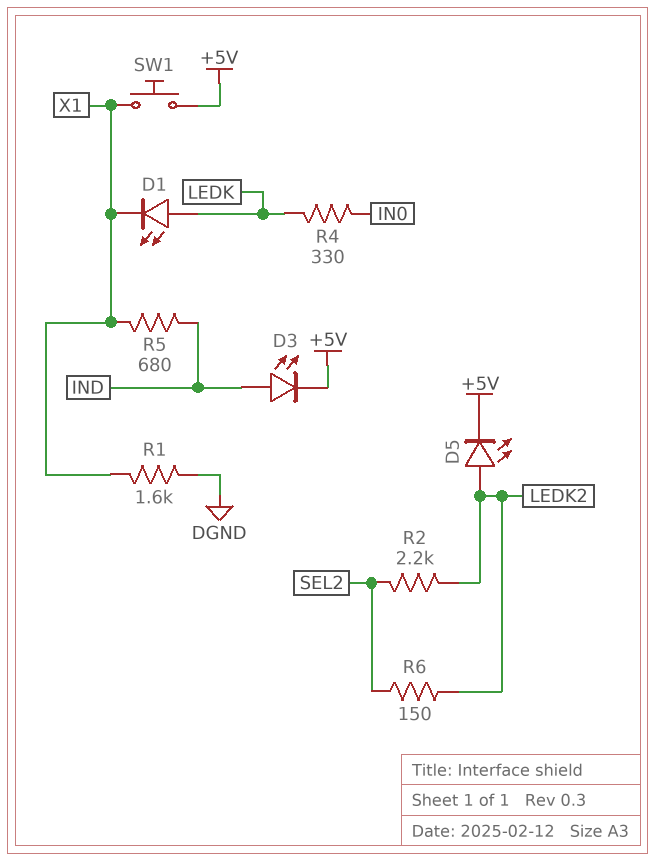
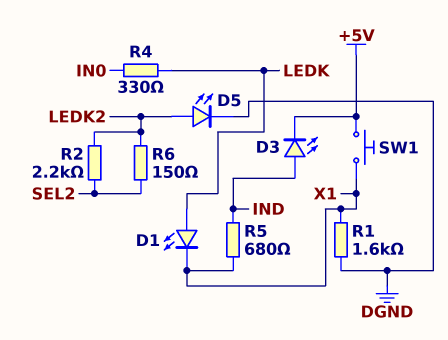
D5: LED (A LEDK2, K +5V) -> LED (A LEDK2, K DGND)

